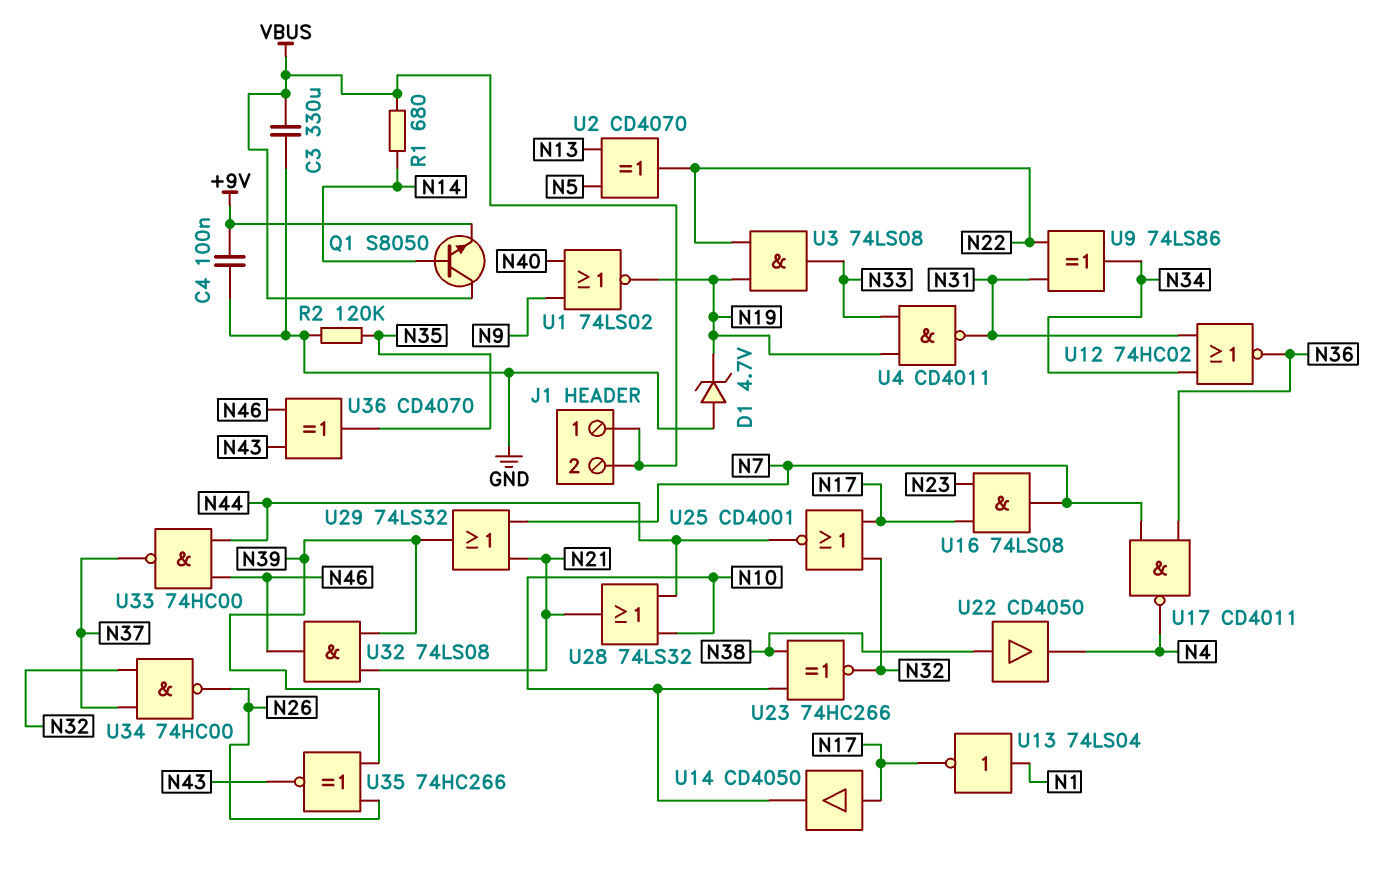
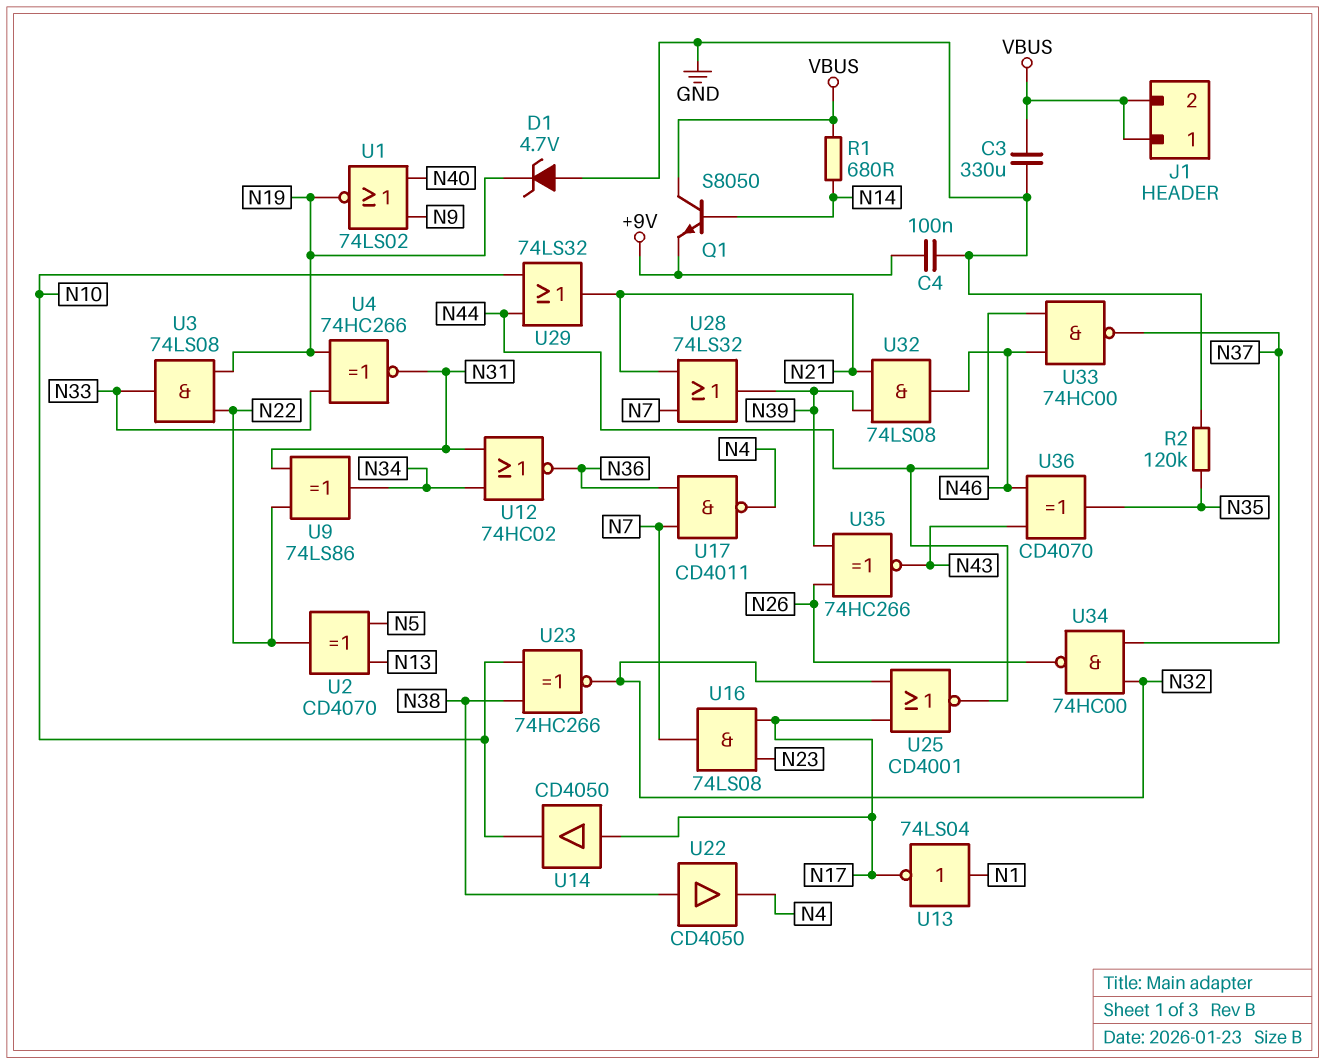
U4: NAND CD4011 (in N19, in N33, out N31) -> XNOR 74HC266 (in N19, in N33, out N31)
U28: OR 74LS32 (in N10, in N44, out N21) -> OR 74LS32 (in N7, in N21, out N39)
U29: OR 74LS32 (in N7, in N21, out N39) -> OR 74LS32 (in N10, in N44, out N21)

